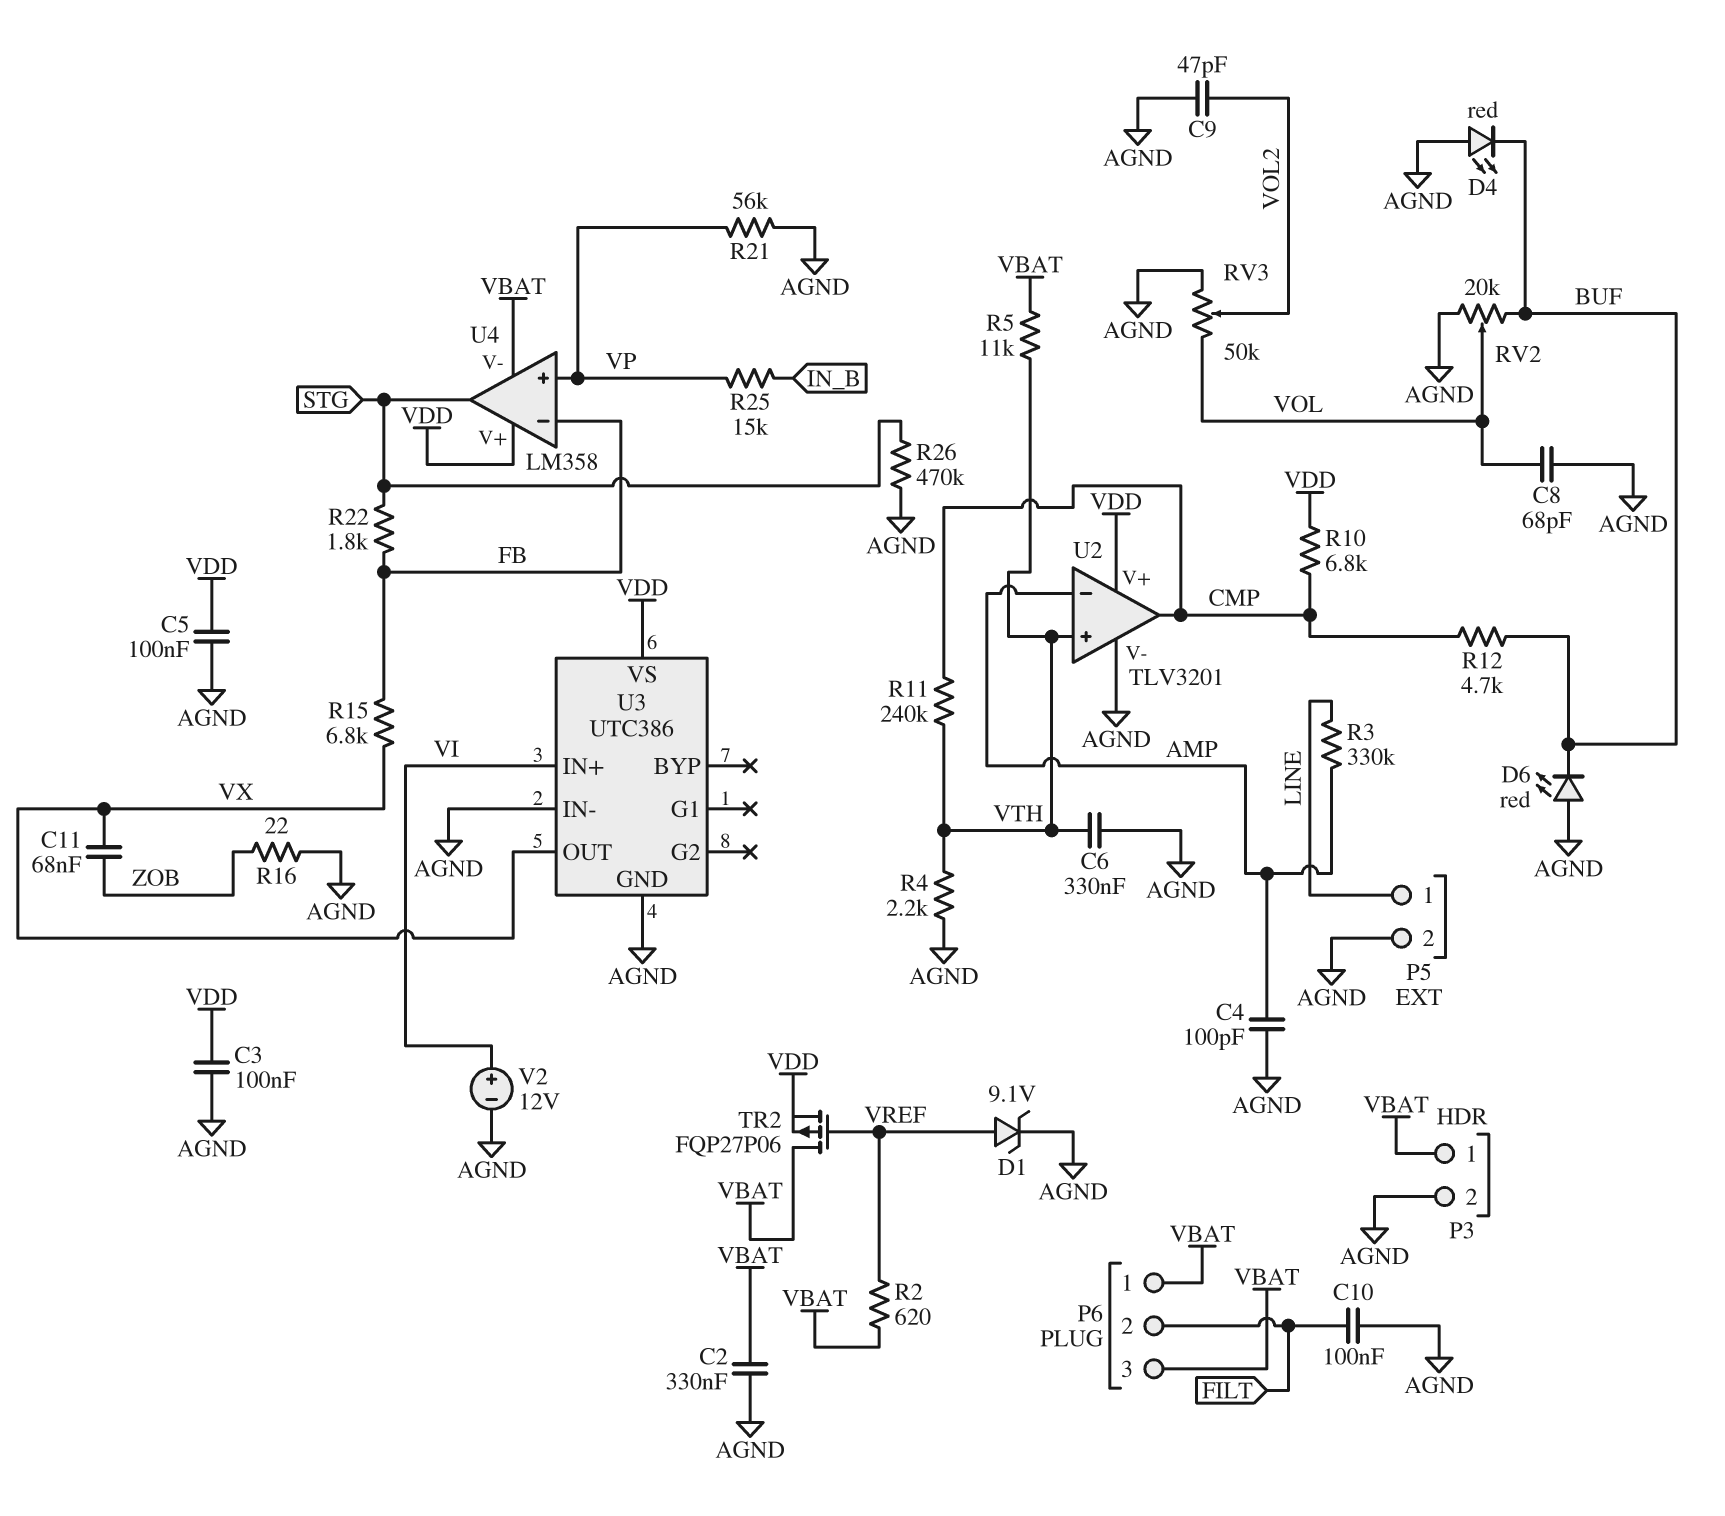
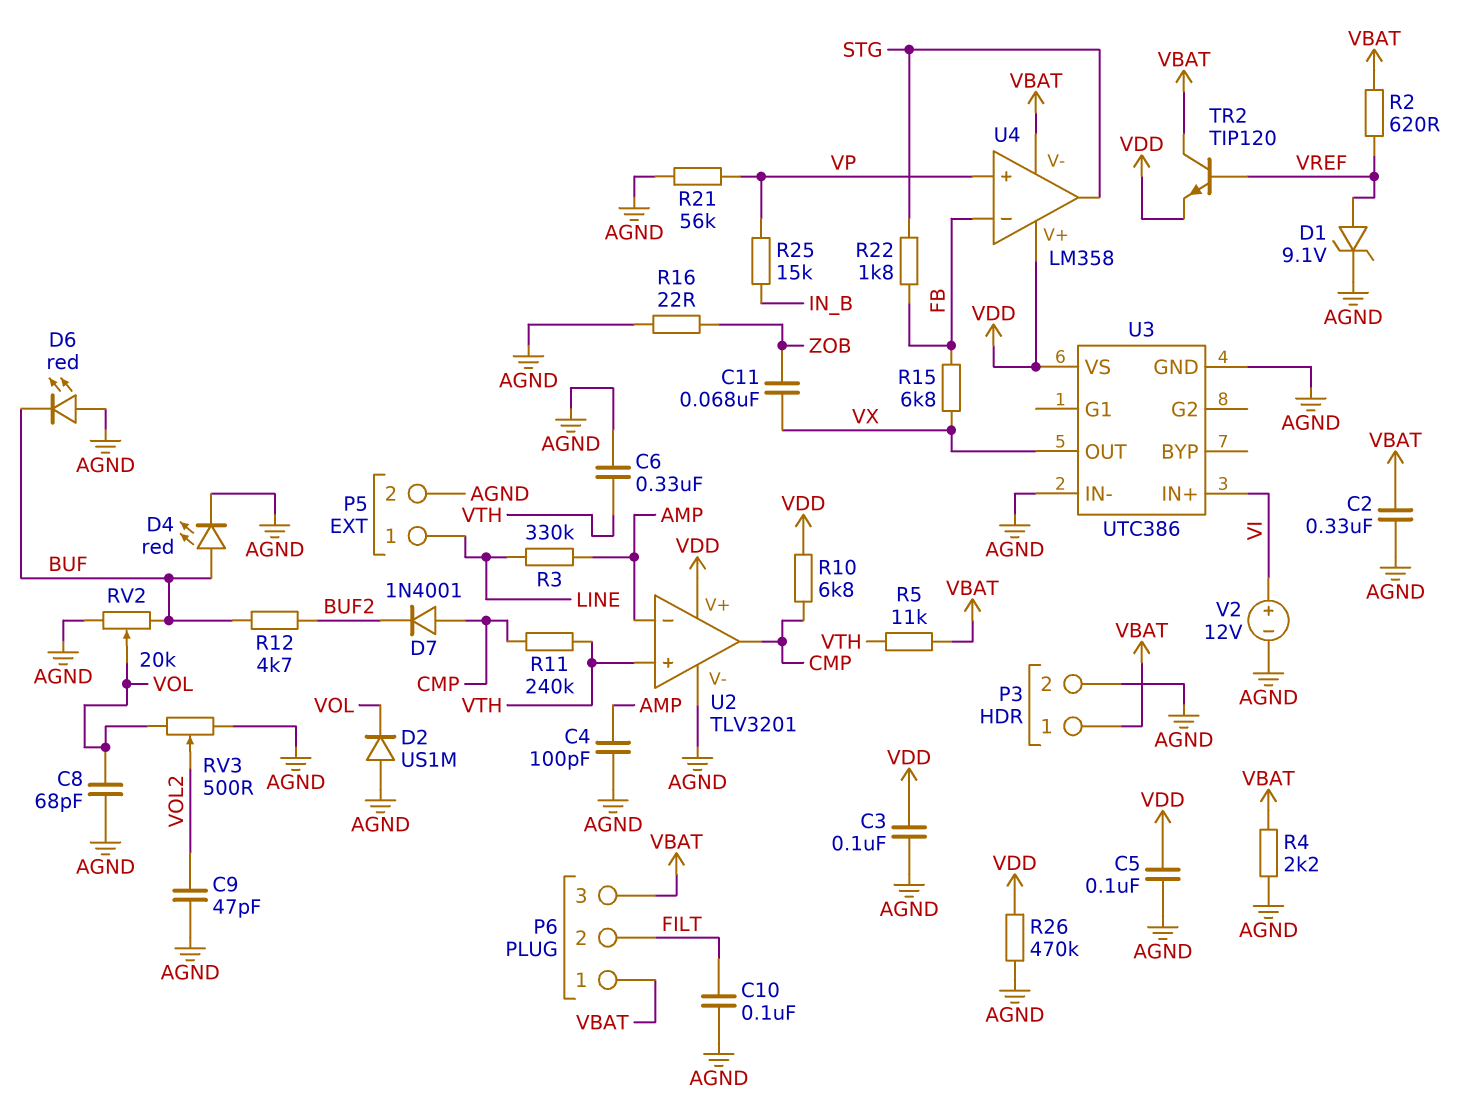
D2: none -> diode US1M (A AGND, K VOL)
D4: LED red (A AGND, K BUF) -> LED red (A BUF, K AGND)
D7: none -> diode 1N4001 (A CMP, K BUF2)
R4: 2.2k (AGND, VTH) -> 2.2k (AGND, VBAT)
R12: 4.7k (BUF, CMP) -> 4.7k (BUF, BUF2)
R26: 470k (AGND, STG) -> 470k (AGND, VDD)
RV3: 50k (AGND, VOL, wiper VOL2) -> 500 (AGND, VOL, wiper VOL2)
TR2: PMOS FQP27P06 (G VREF, D VBAT, S VDD) -> NPN TIP120 (B VREF, C VBAT, E VDD)

